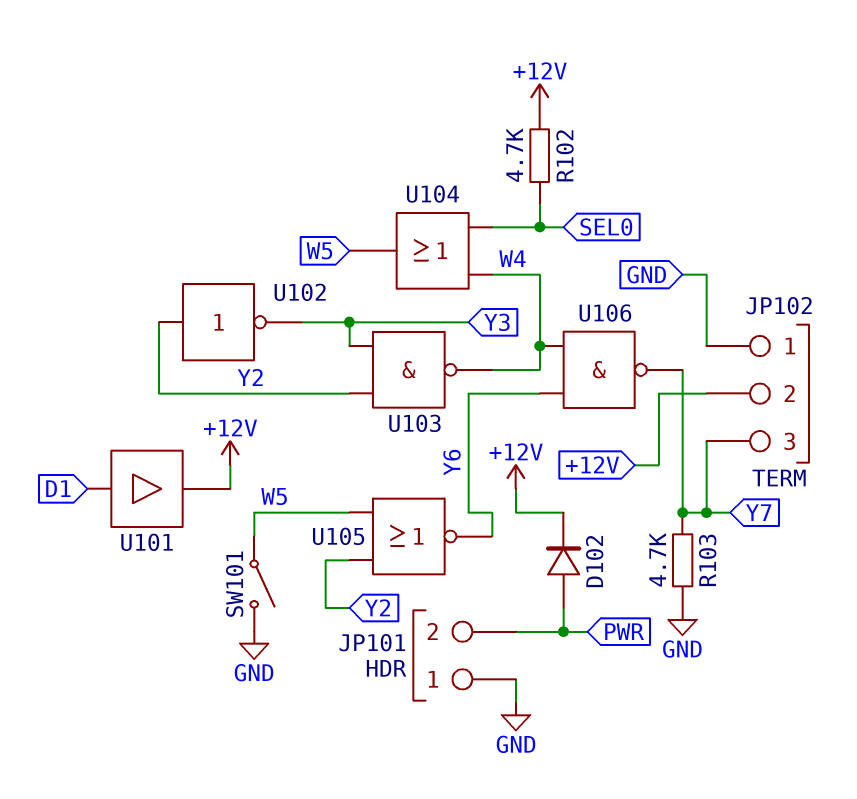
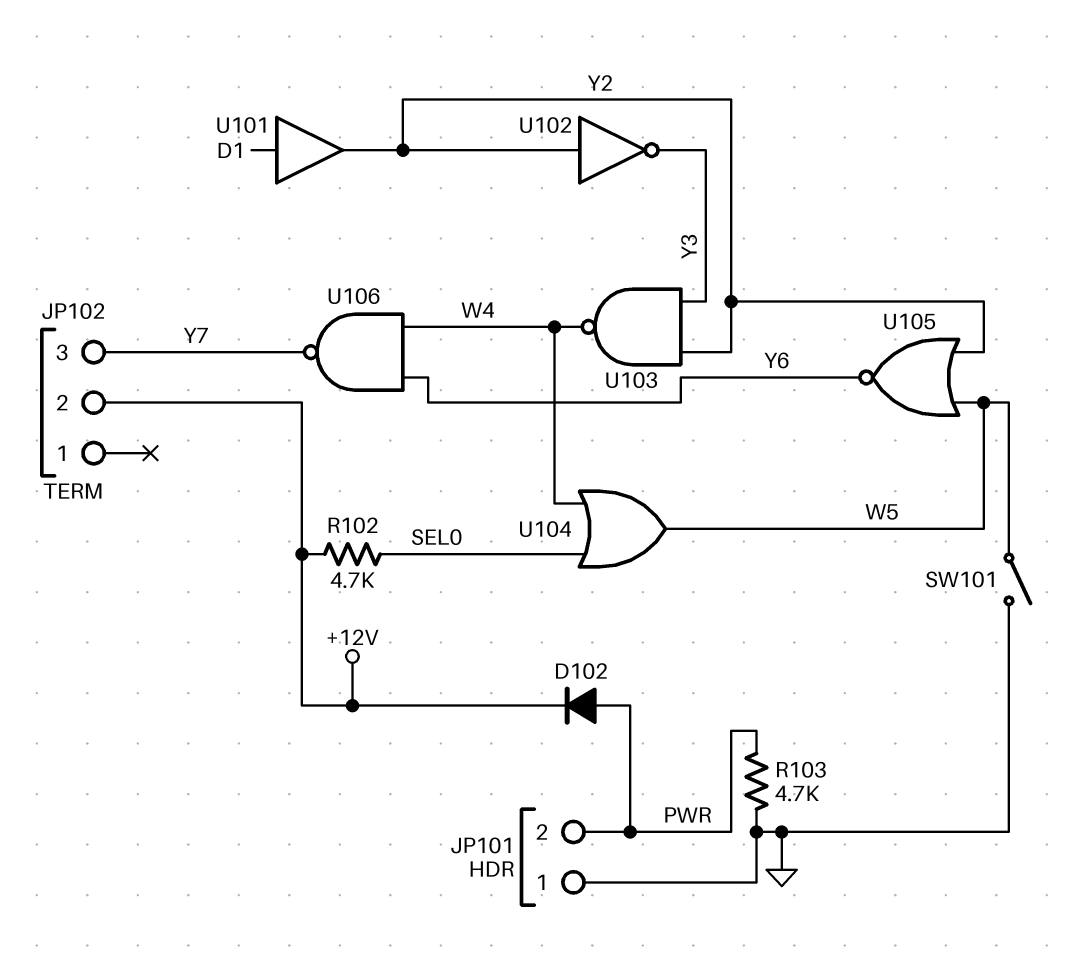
JP102 pin 1: GND -> none
R103: 4.7k (GND, Y7) -> 4.7k (GND, PWR)
U101: buffer (in D1, out +12V) -> buffer (in D1, out Y2)

